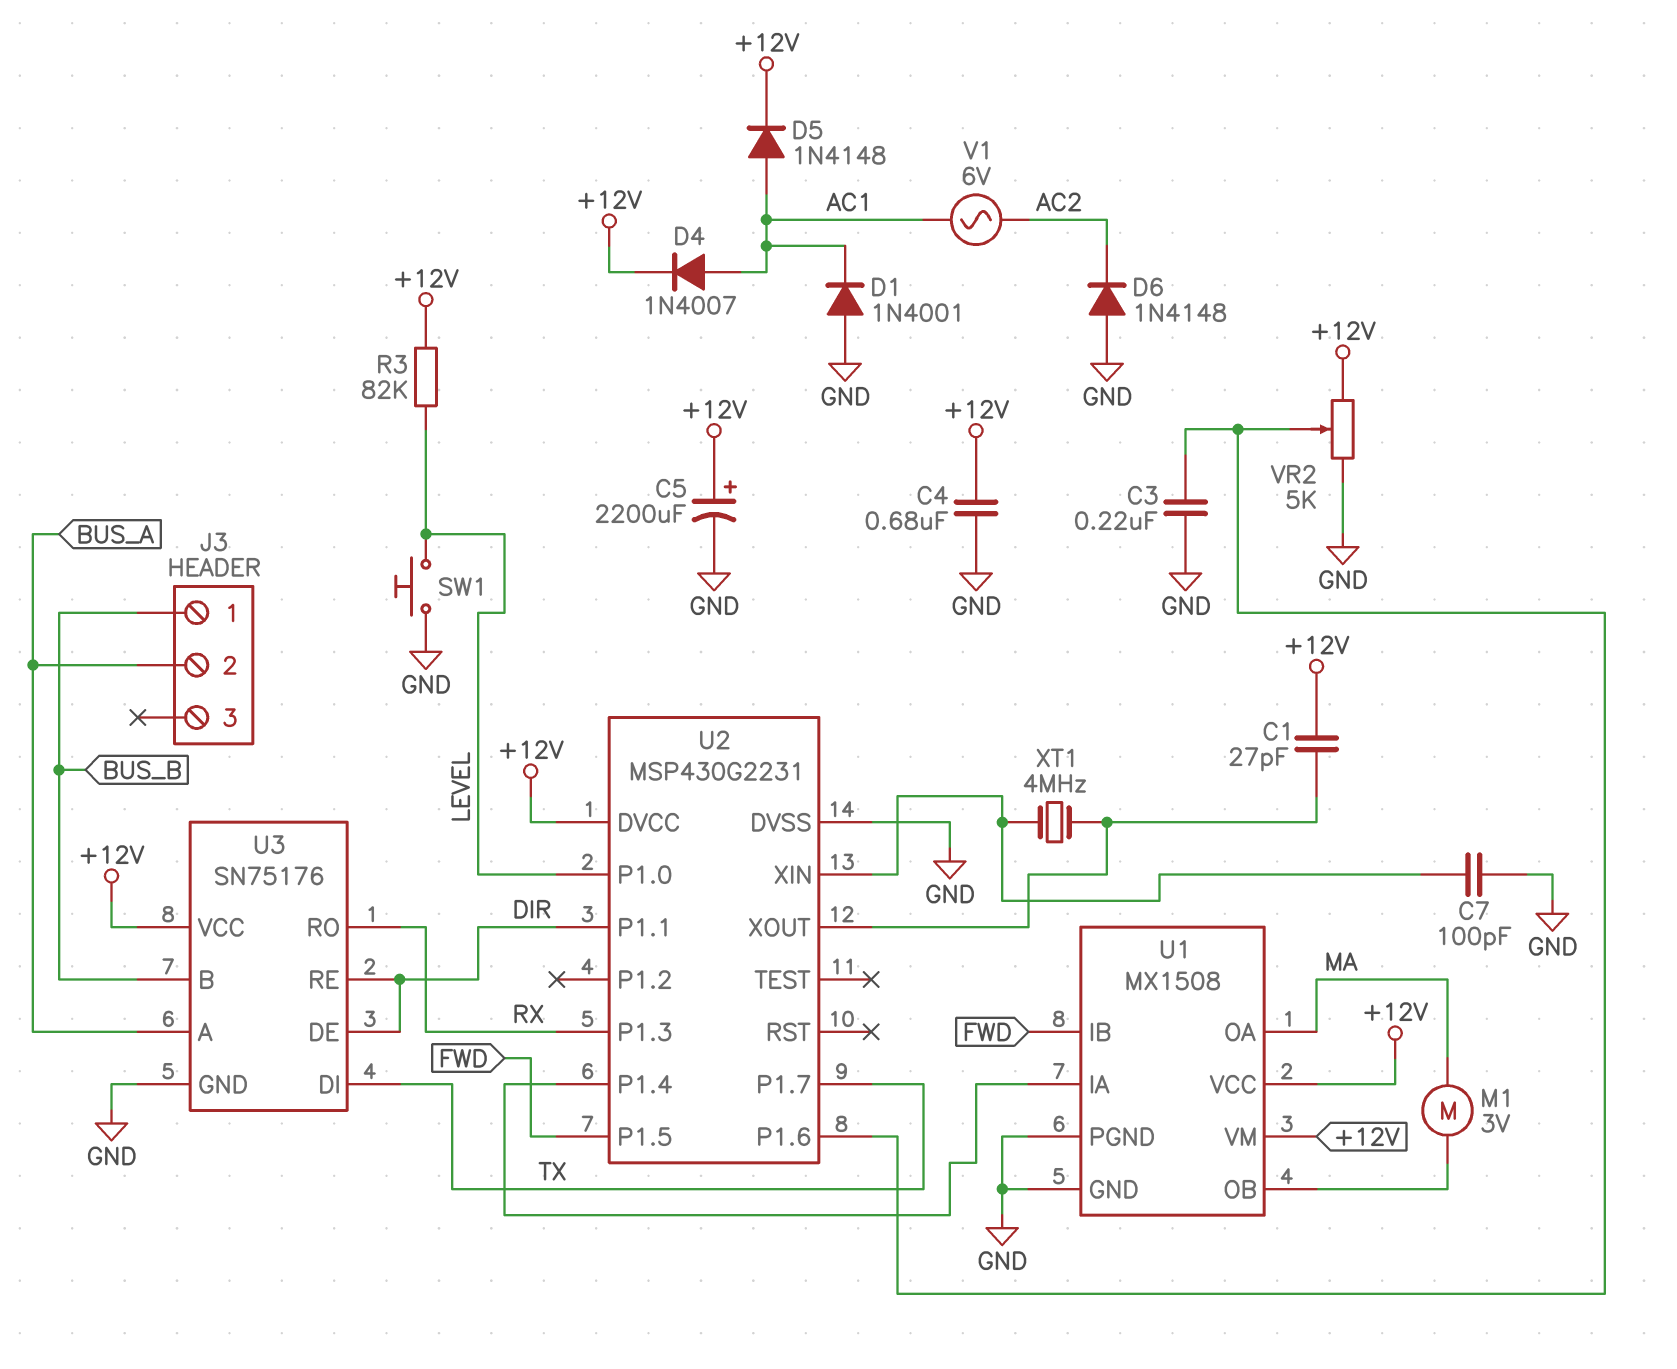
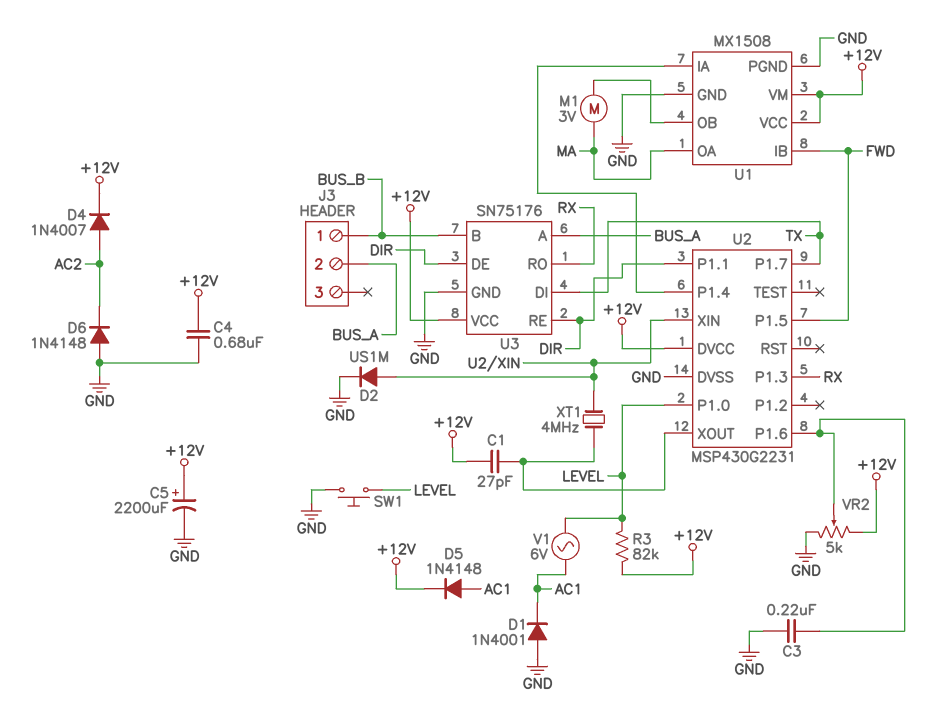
C7: 100pF (GND, U2/XIN) -> none
D2: none -> diode US1M (A U2/XIN, K GND)
D4: diode 1N4007 (A AC1, K +12V) -> diode 1N4007 (A AC2, K +12V)
V1: AC 6V (AC1, AC2) -> AC 6V (AC1, LEVEL)

